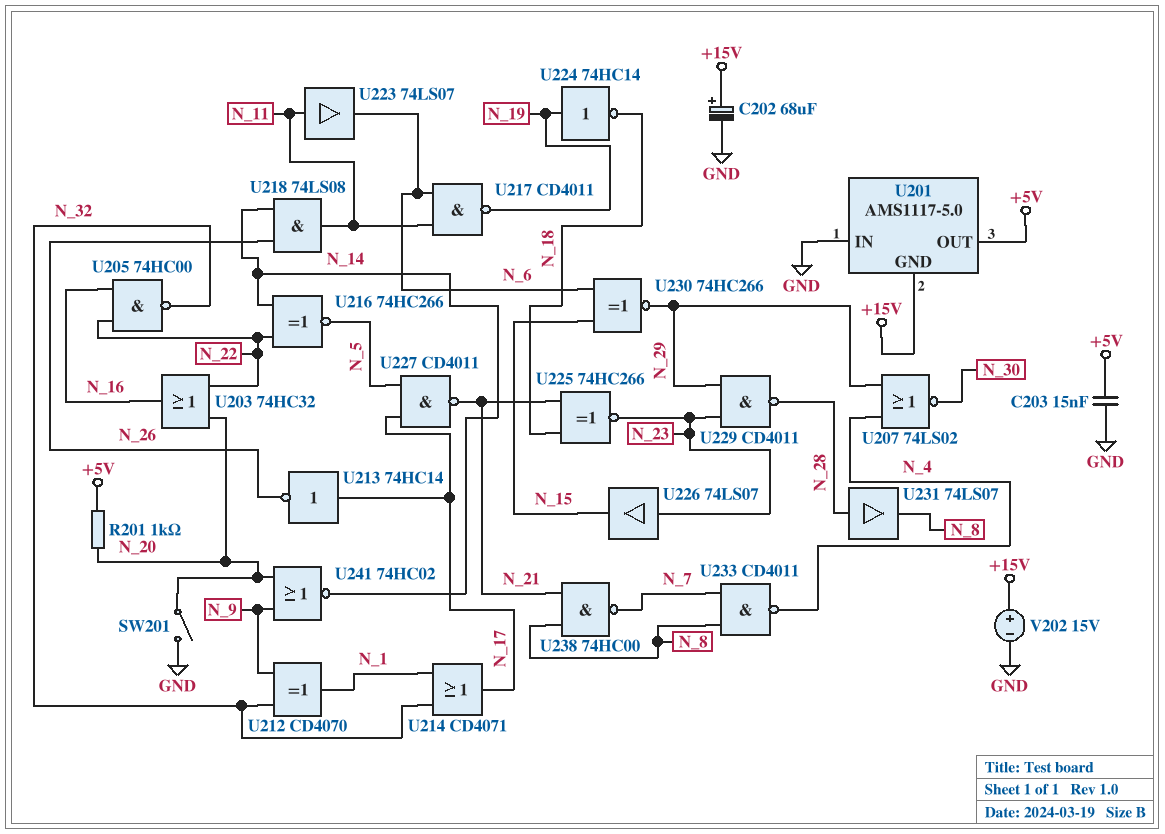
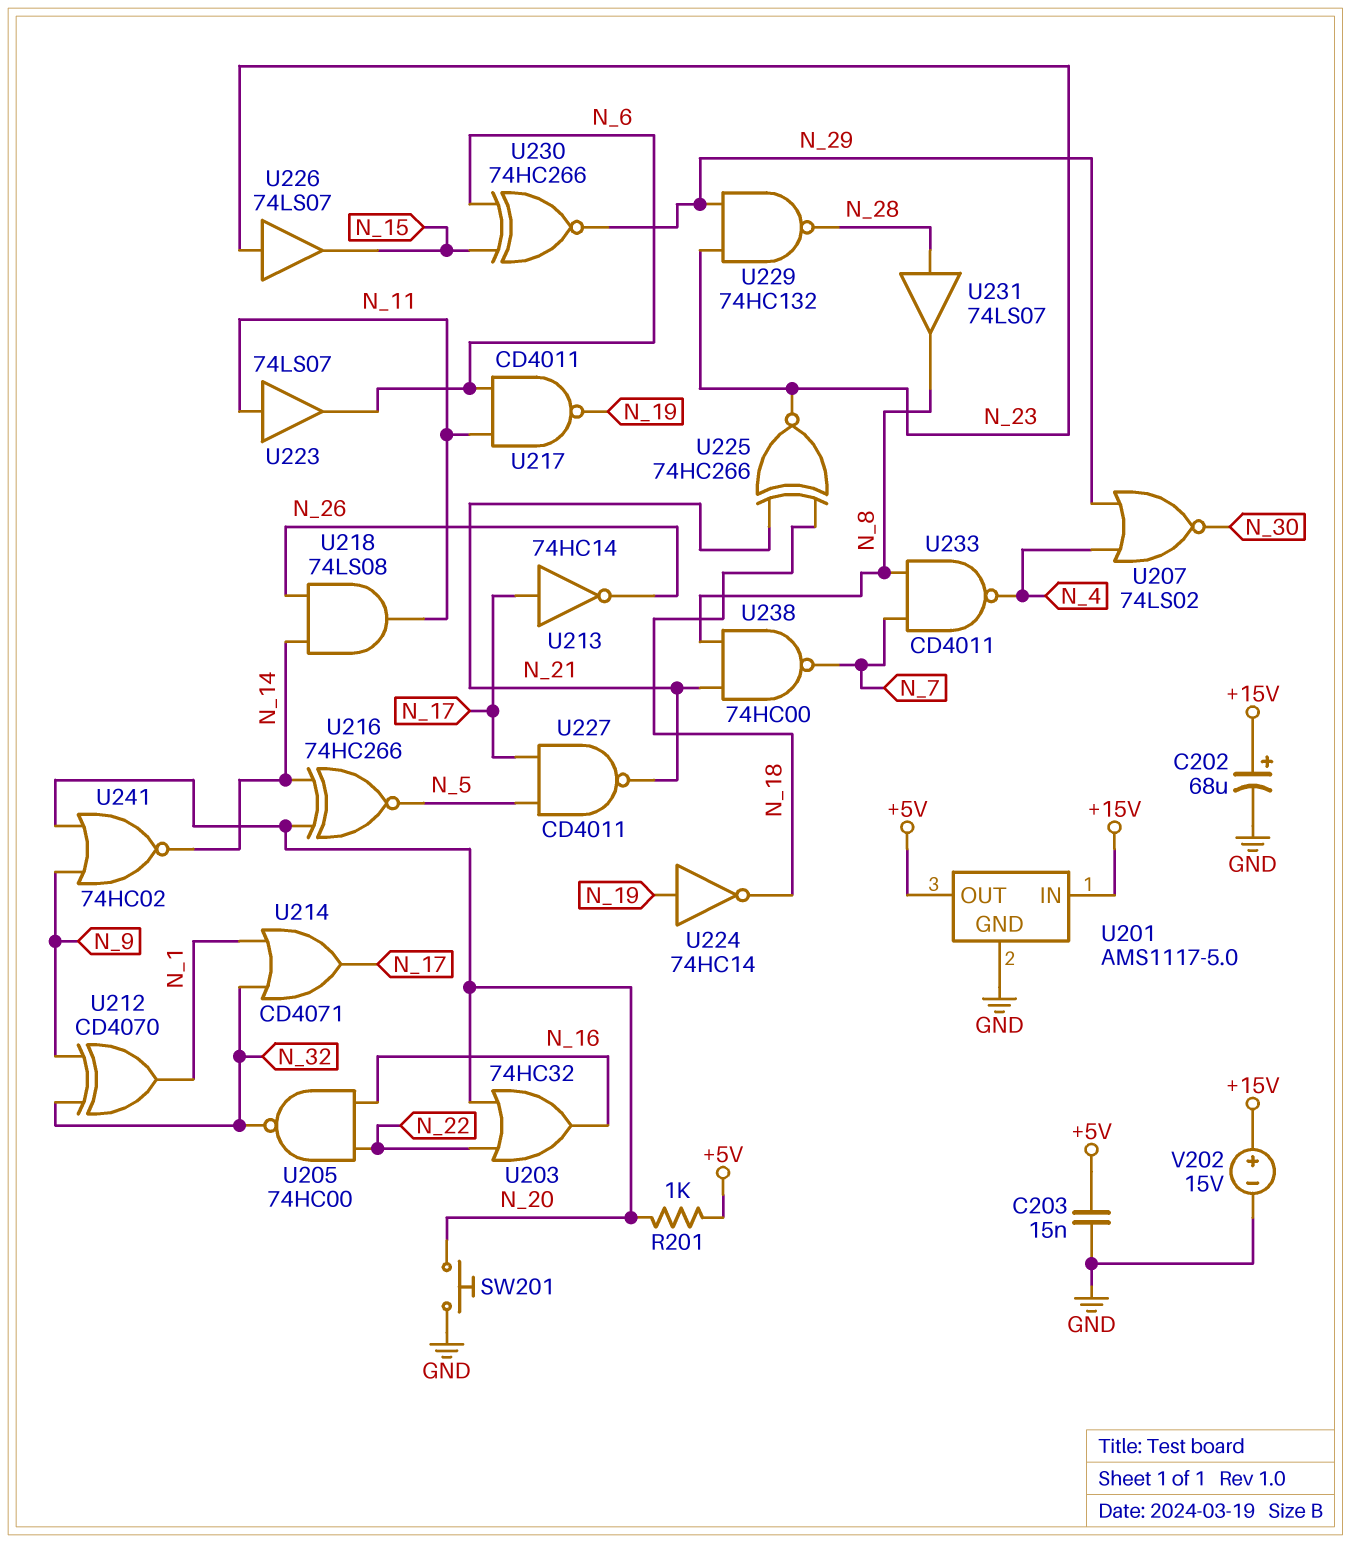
SW201: switch (GND, N_20) -> button (GND, N_20)
U201 pin GND: +15V -> GND
U201 pin IN: GND -> +15V
U216: XNOR 74HC266 (in N_14, in N_22, out N_5) -> XNOR 74HC266 (in N_14, in N_20, out N_5)
U229: NAND CD4011 (in N_23, in N_29, out N_28) -> NAND 74HC132 (in N_23, in N_29, out N_28)

